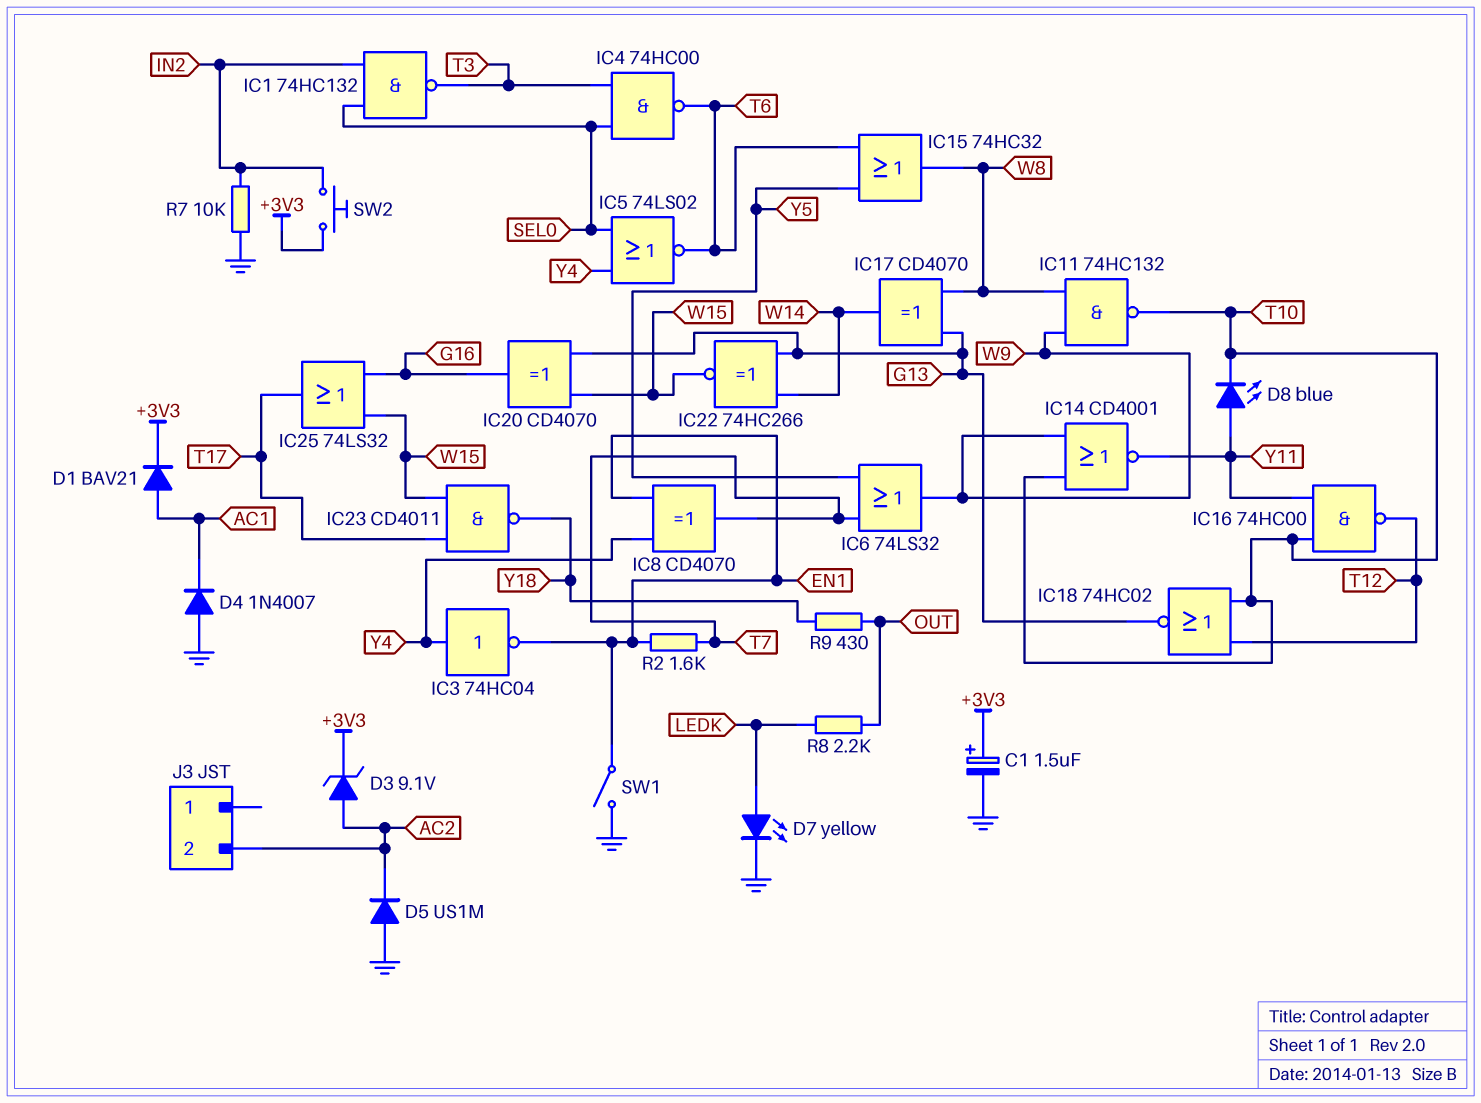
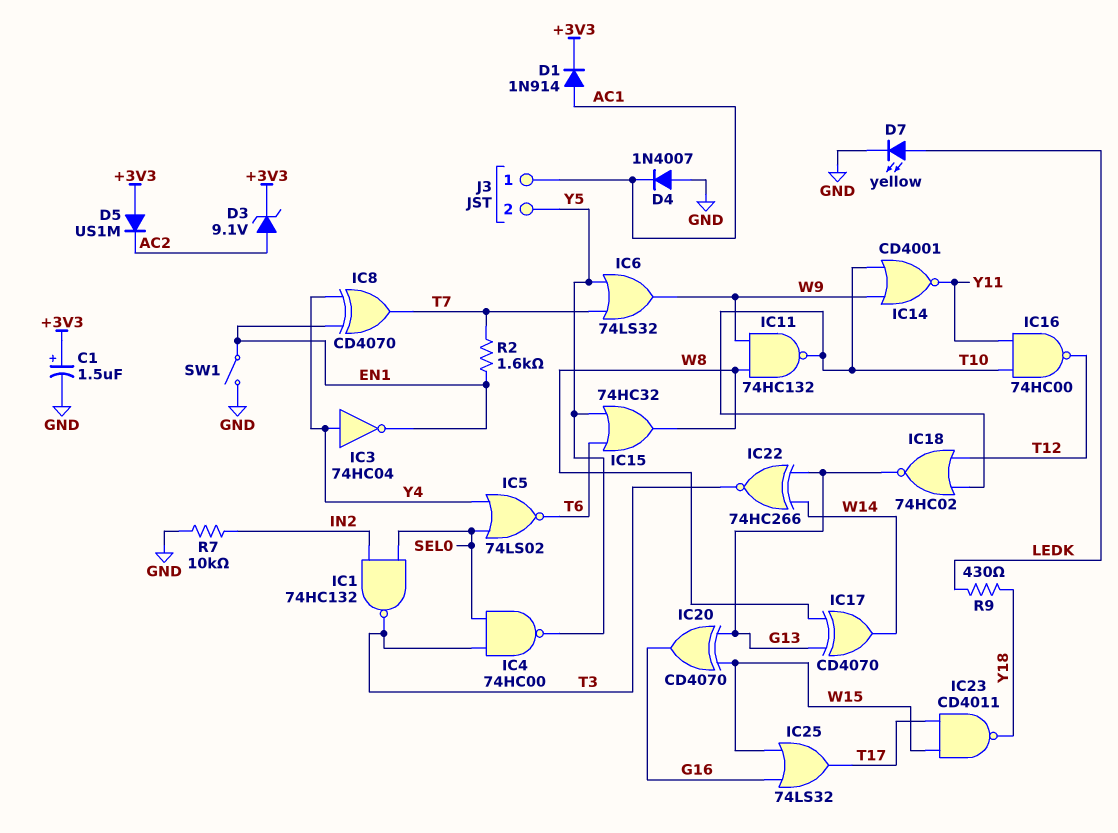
D1: diode BAV21 (A AC1, K +3V3) -> diode 1N914 (A AC1, K +3V3)
D5: diode US1M (A GND, K AC2) -> diode US1M (A +3V3, K AC2)
D8: LED blue (A Y11, K T10) -> none
IC4: NAND 74HC00 (in SEL0, in T3, out T6) -> NAND 74HC00 (in SEL0, in T3, out Y5)
IC22: XNOR 74HC266 (in G13, in W14, out W15) -> XNOR 74HC266 (in G13, in W14, out T3)
J3 pin 1: none -> AC1
J3 pin 2: AC2 -> Y5
R8: 2.2k (LEDK, OUT) -> none
R9: 430 (OUT, Y18) -> 430 (LEDK, Y18)
SW2: button (+3V3, IN2) -> none

